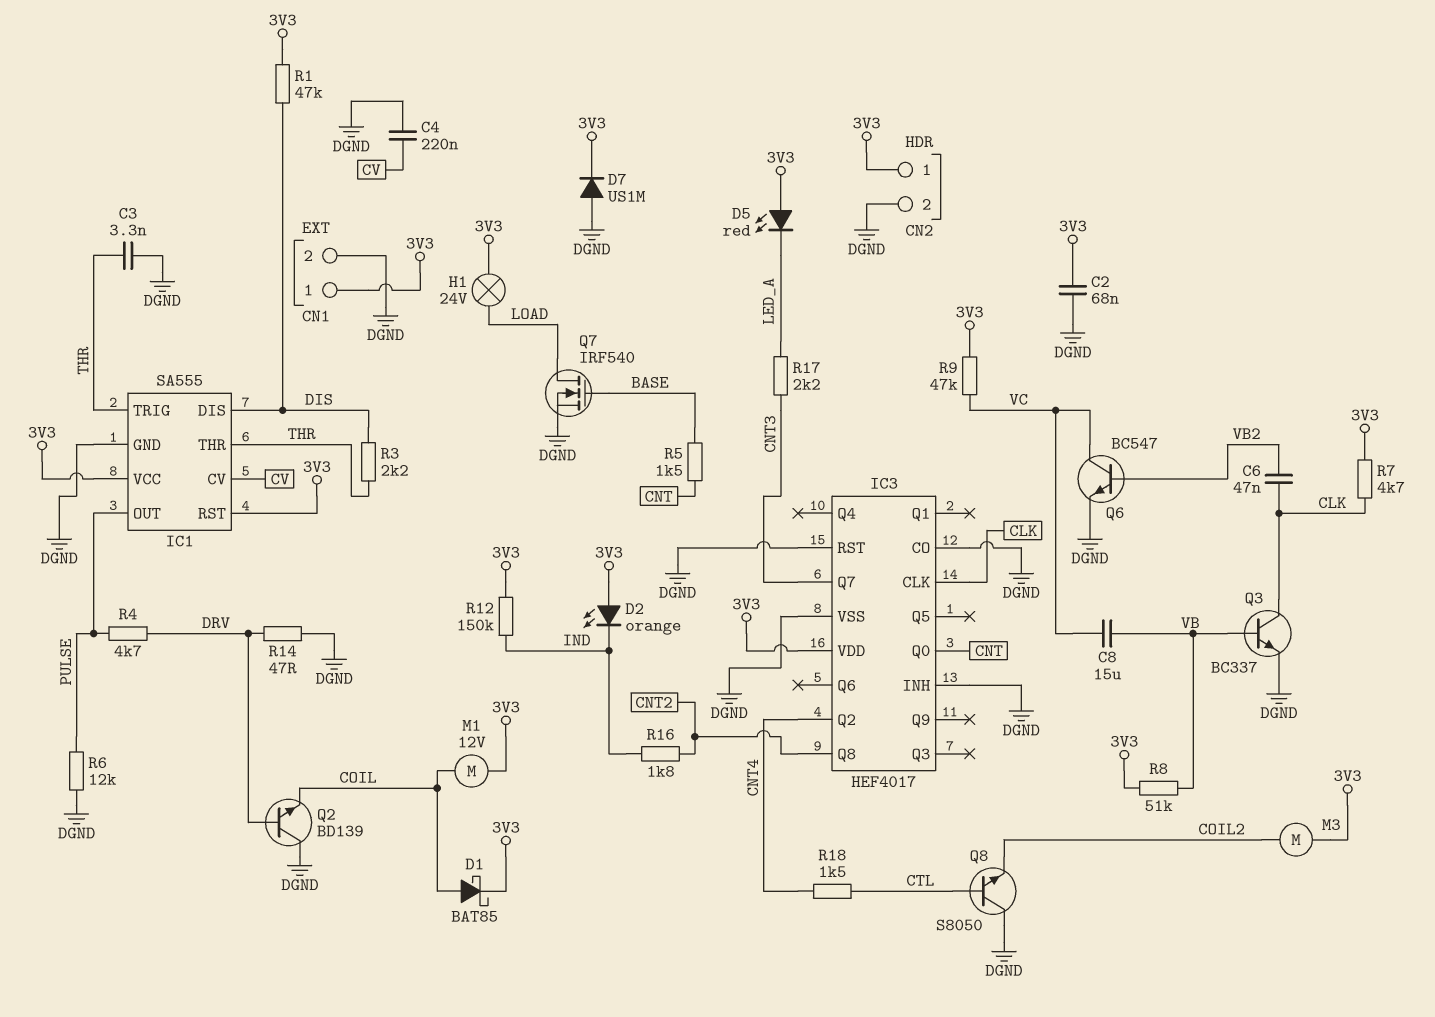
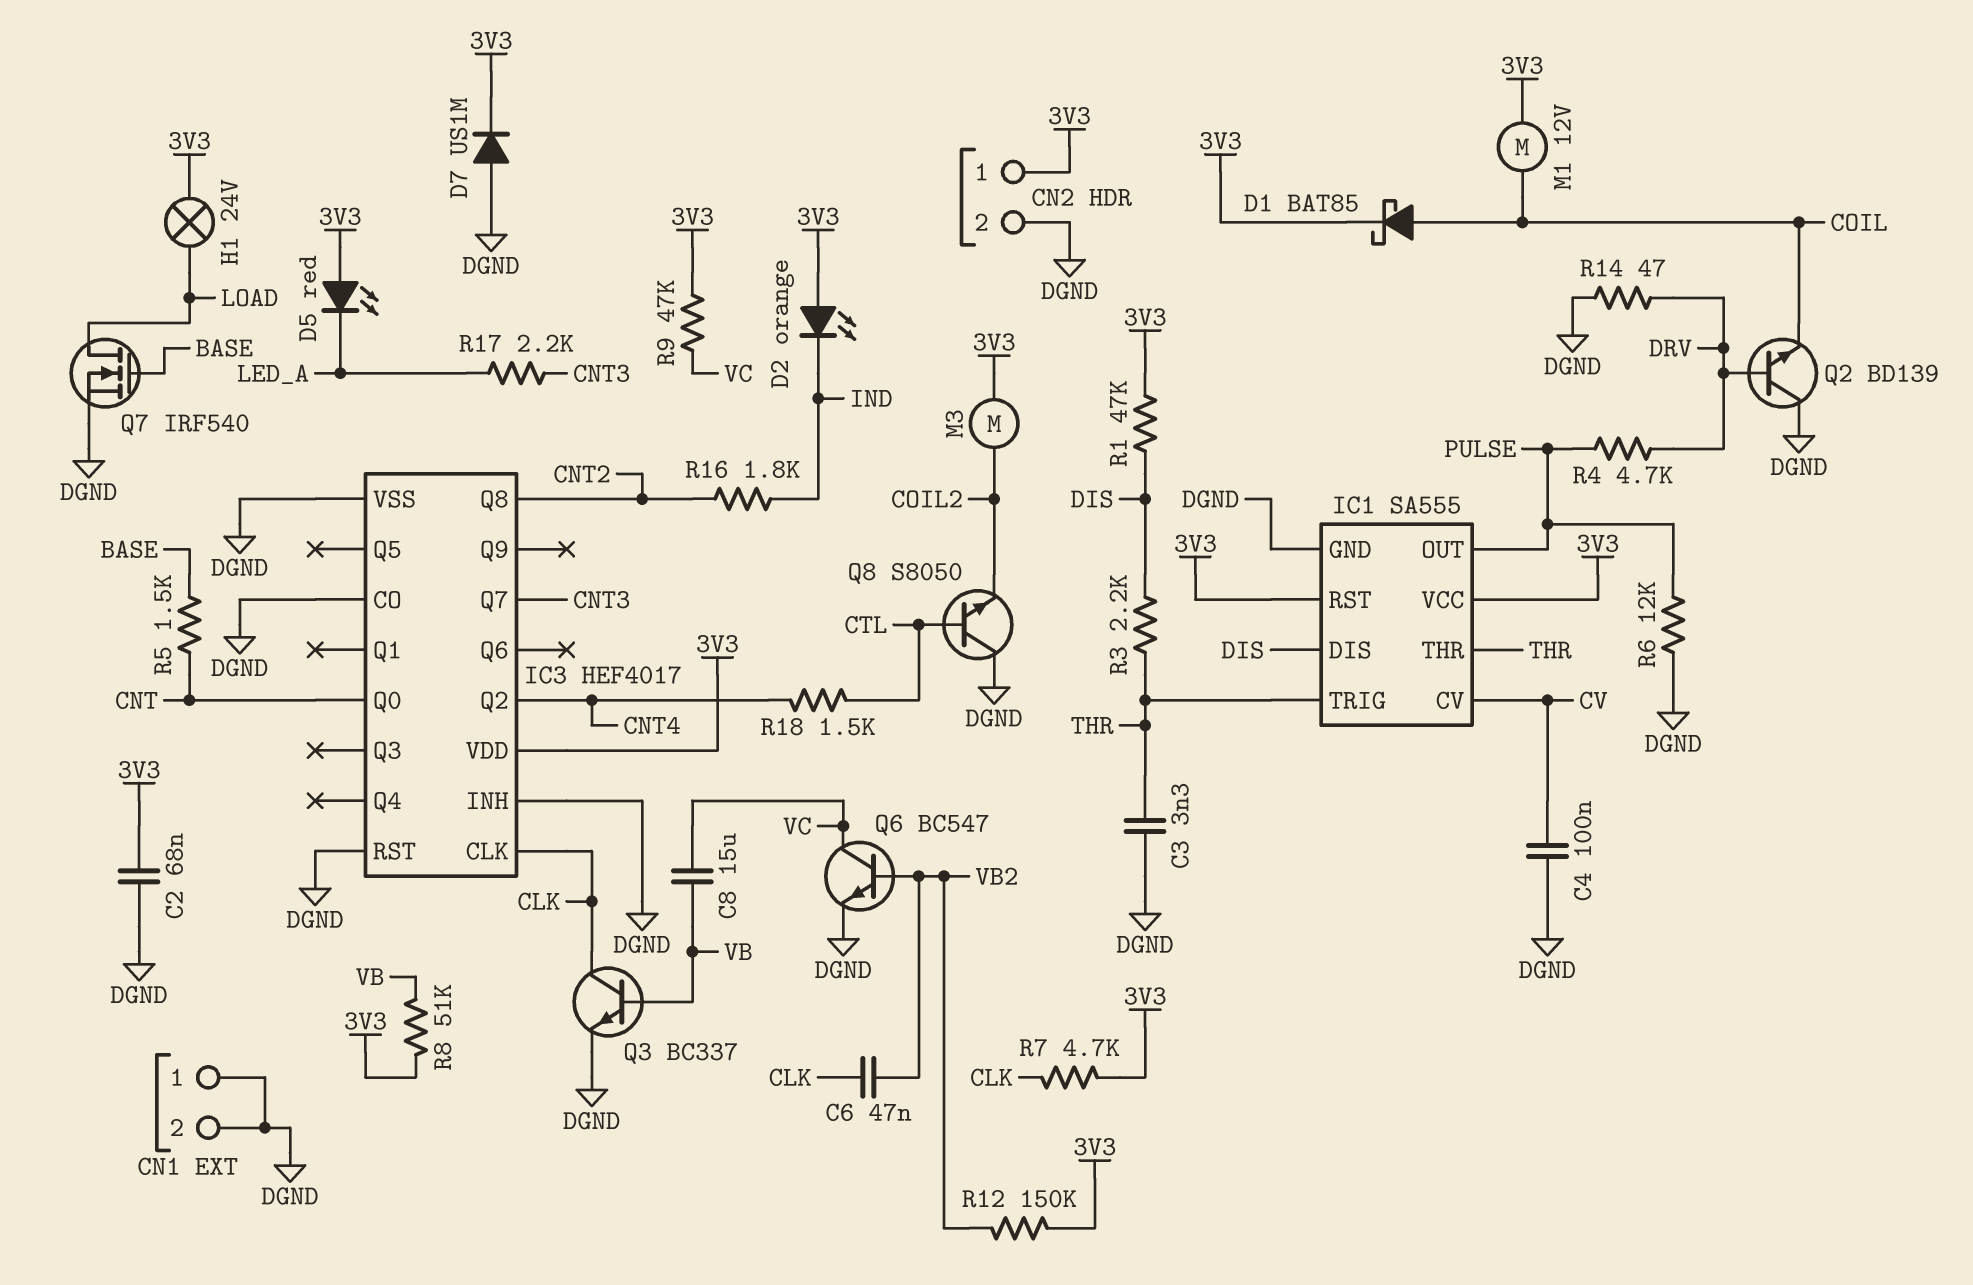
C4: 220nF (CV, DGND) -> 100nF (CV, DGND)
CN1 pin 1: 3V3 -> DGND
R12: 150k (3V3, IND) -> 150k (3V3, VB2)

